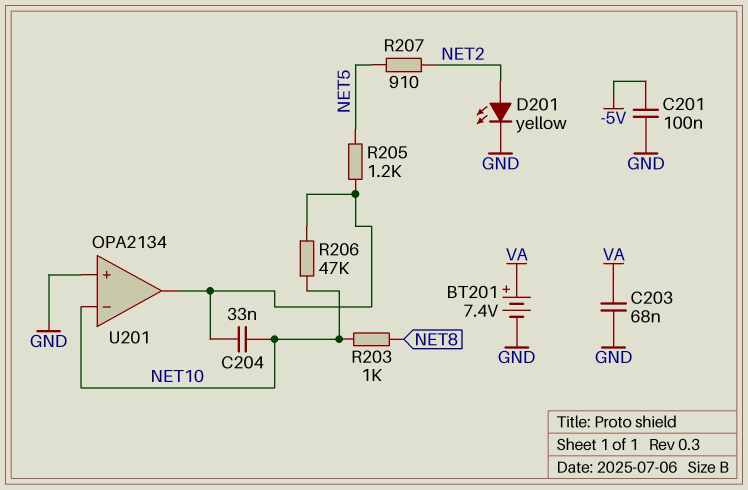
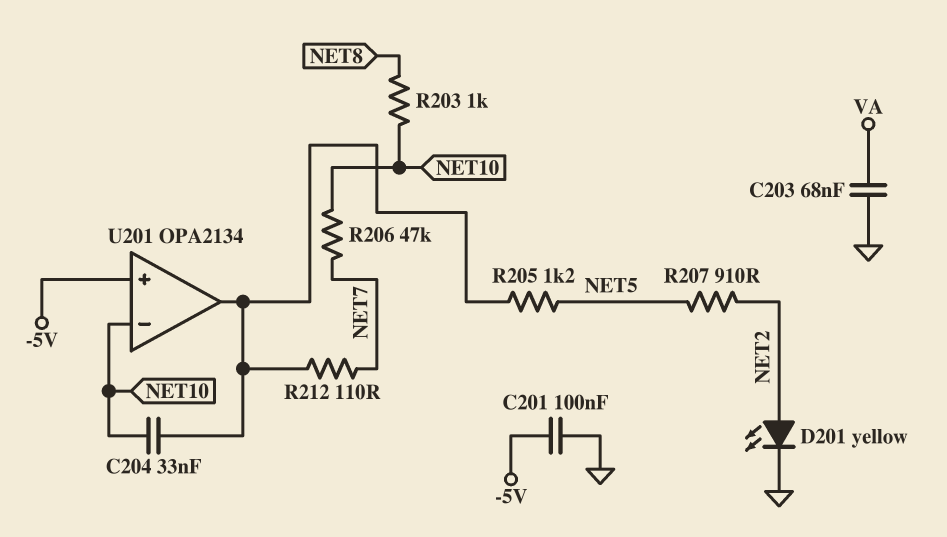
BT201: 7.4V (plus VA, minus GND) -> none
R206: 47k (NET10, U201/out) -> 47k (NET7, NET10)
R212: none -> 110 (NET7, U201/out)
U201 pin in+: GND -> -5V

